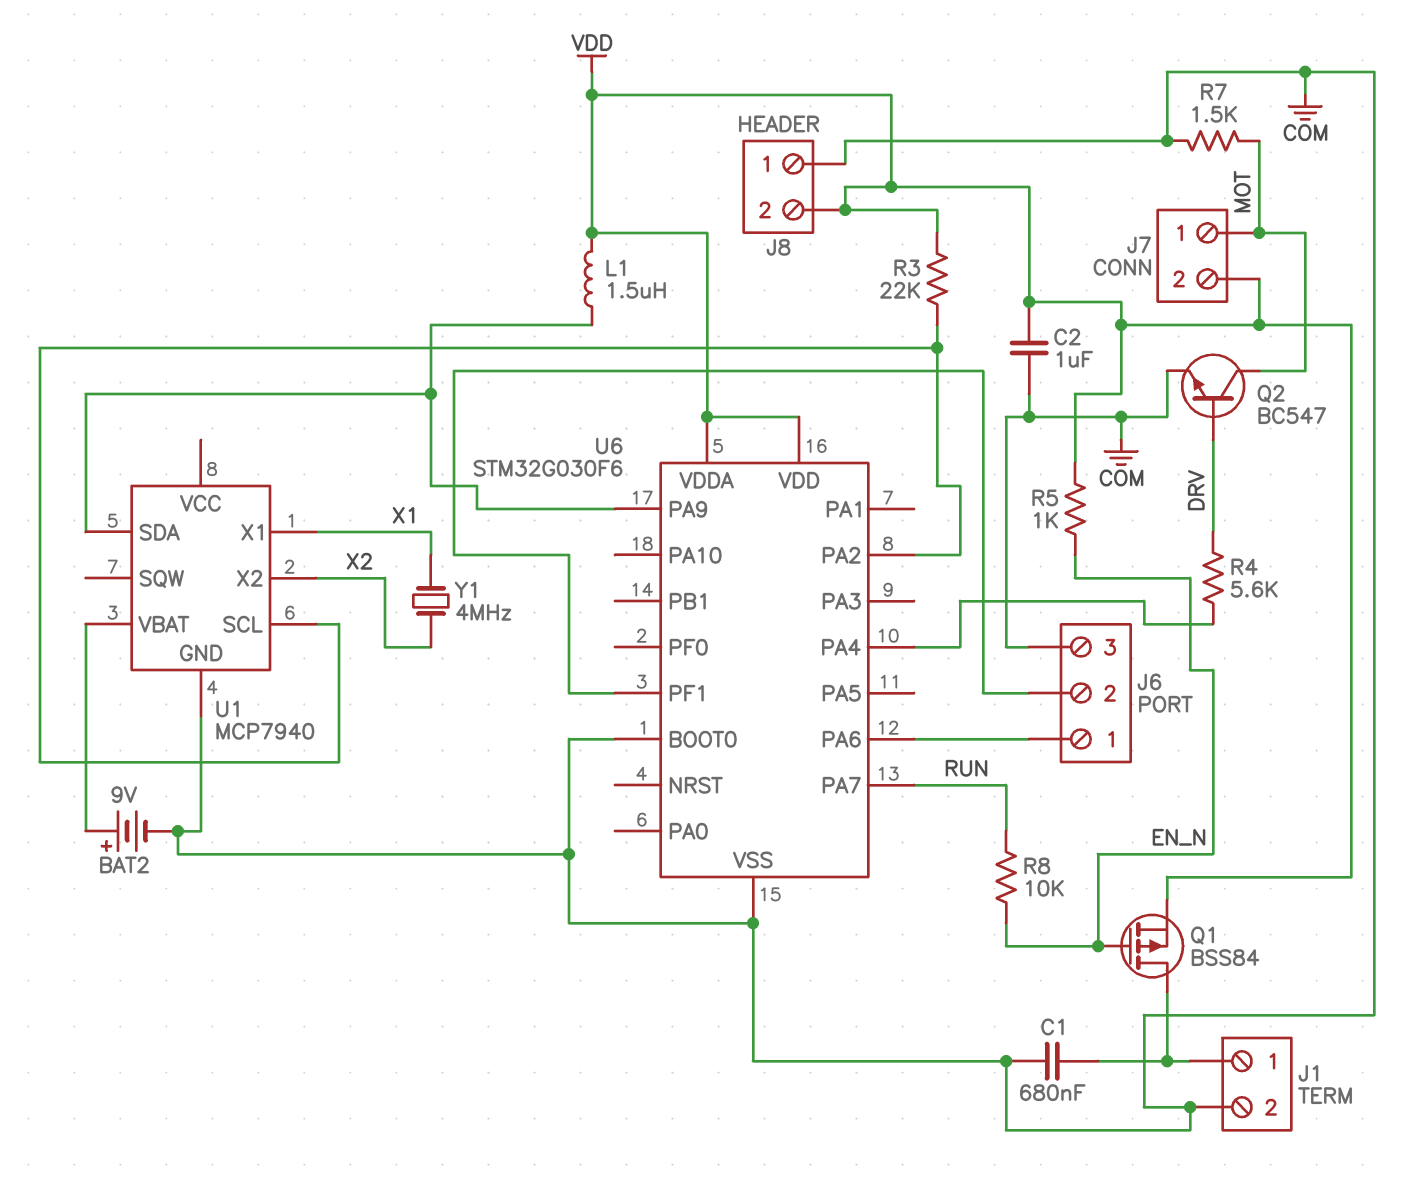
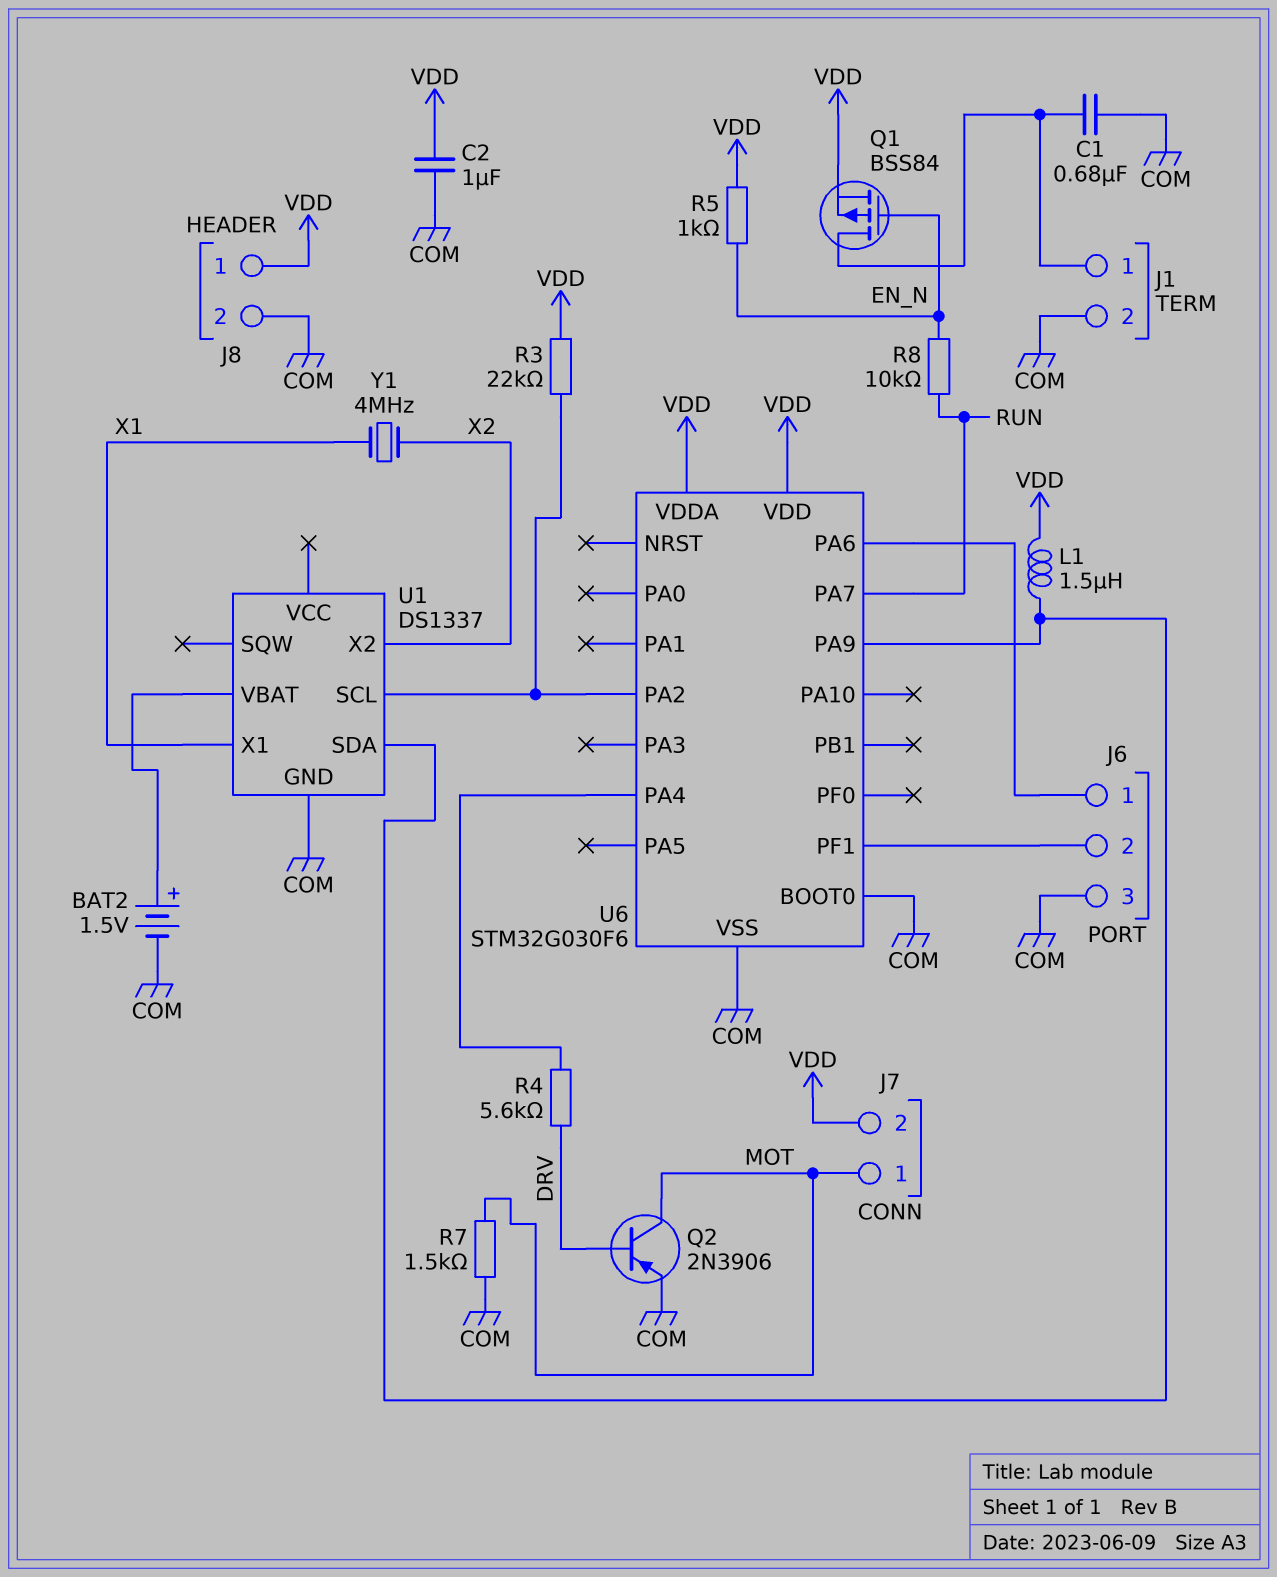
BAT2: 9V (plus U1/VBAT, minus COM) -> 1.5V (plus U1/VBAT, minus COM)
J8 pin 1: COM -> VDD
J8 pin 2: VDD -> COM
Q2: NPN BC547 (B DRV, C MOT, E COM) -> PNP 2N3906 (B DRV, C MOT, E COM)
U1: MCP7940 -> DS1337

